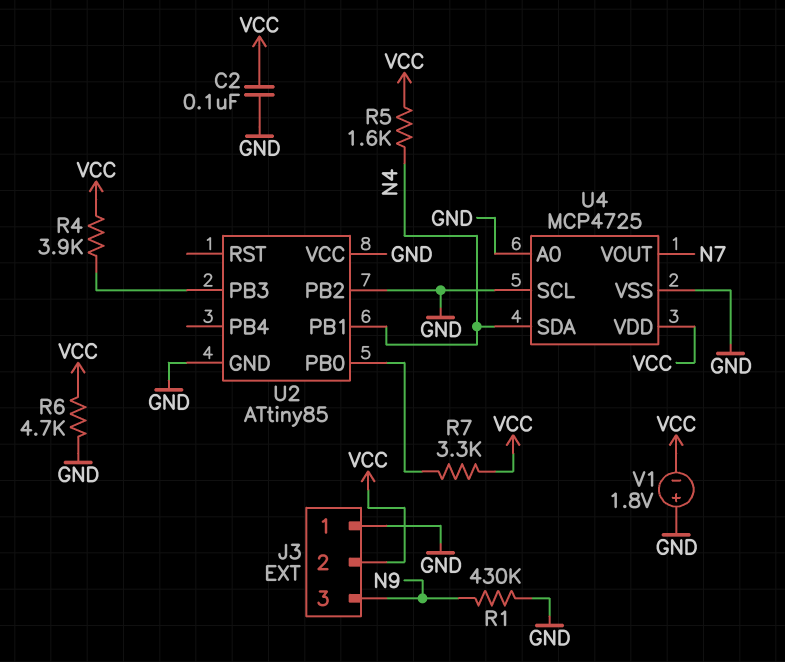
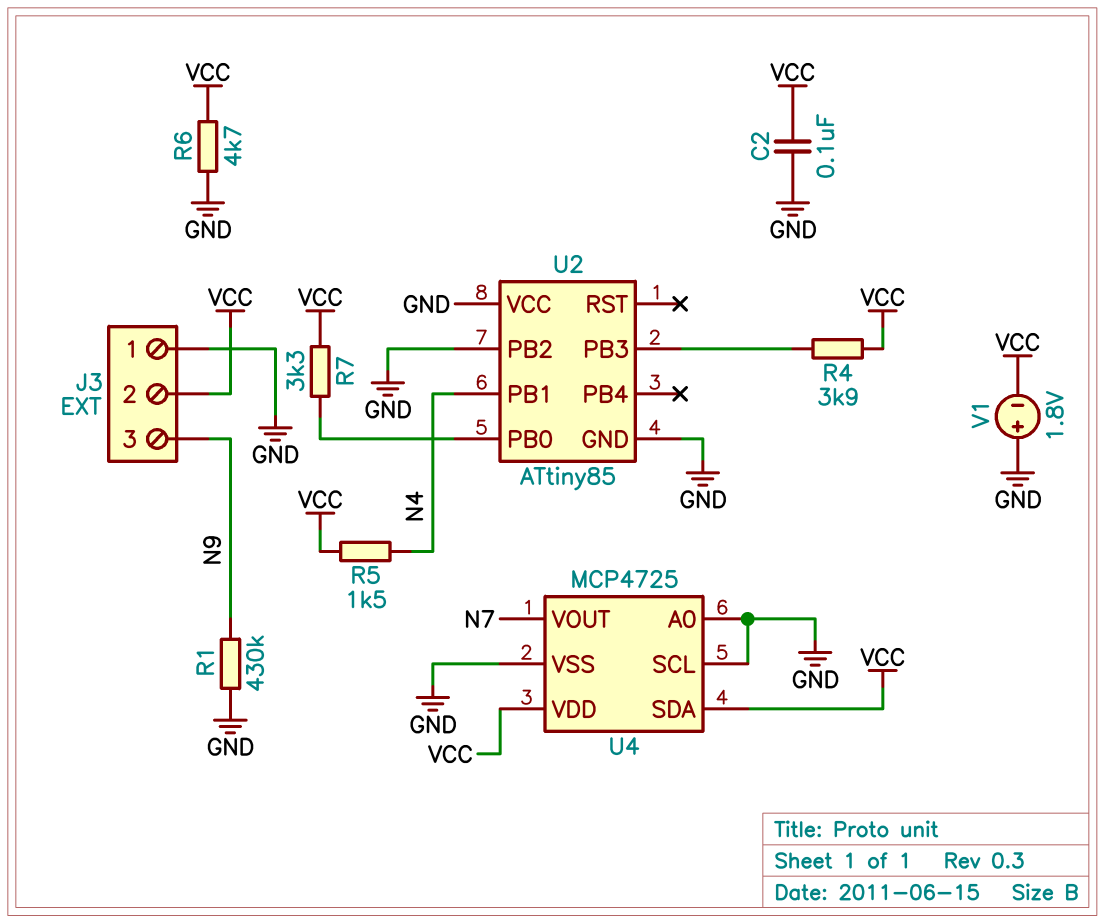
R5: 1.6k (N4, VCC) -> 1.5k (N4, VCC)
U4 pin SDA: N4 -> VCC

